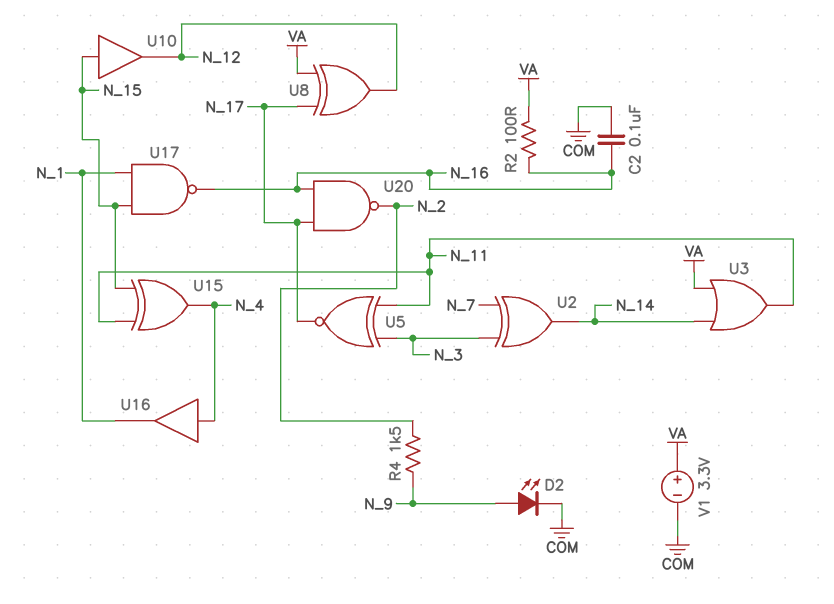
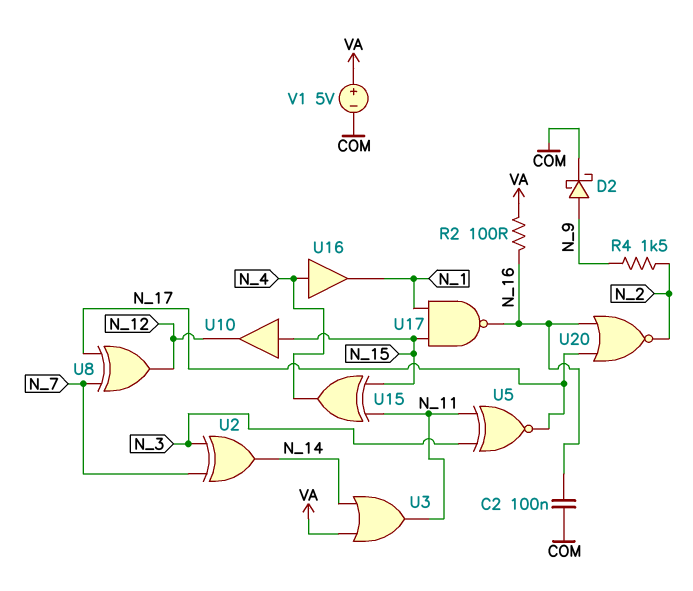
D2: LED (A N_9, K COM) -> schottky (A N_9, K COM)
U8: XOR (in N_17, in VA, out N_12) -> XOR (in N_7, in N_17, out N_12)
U20: NAND (in N_16, in N_17, out N_2) -> NOR (in N_16, in N_17, out N_2)
V1: 3.3V (plus VA, minus COM) -> 5V (plus VA, minus COM)

